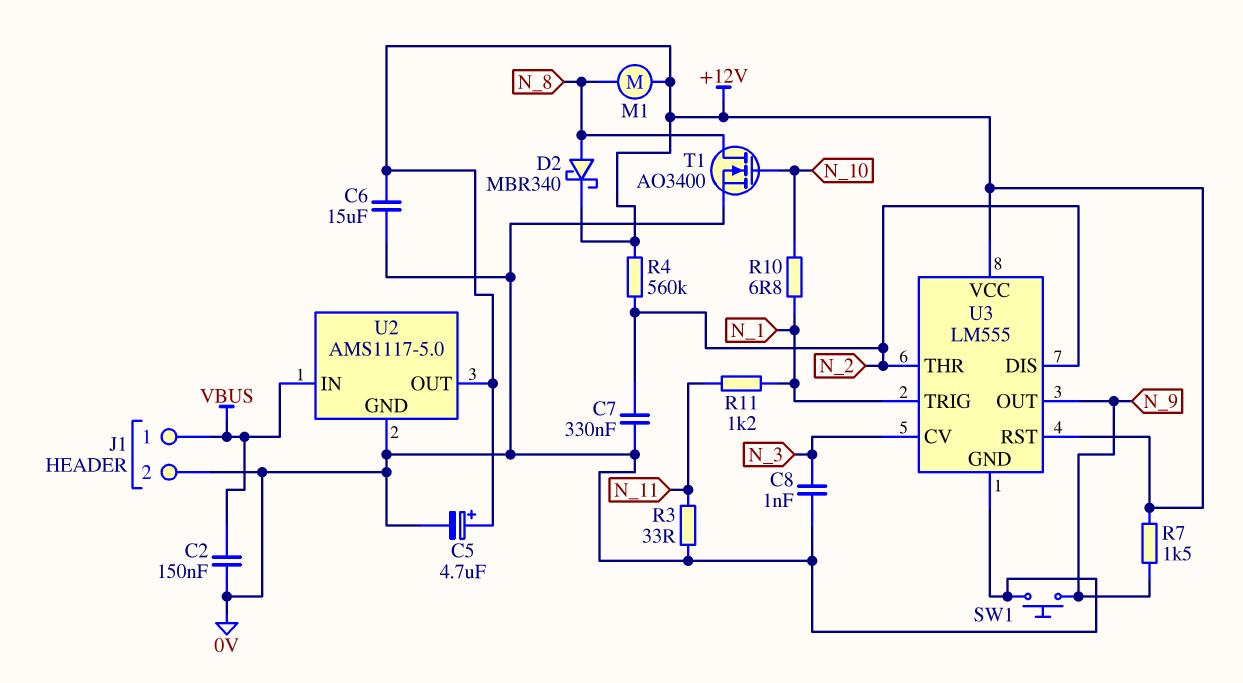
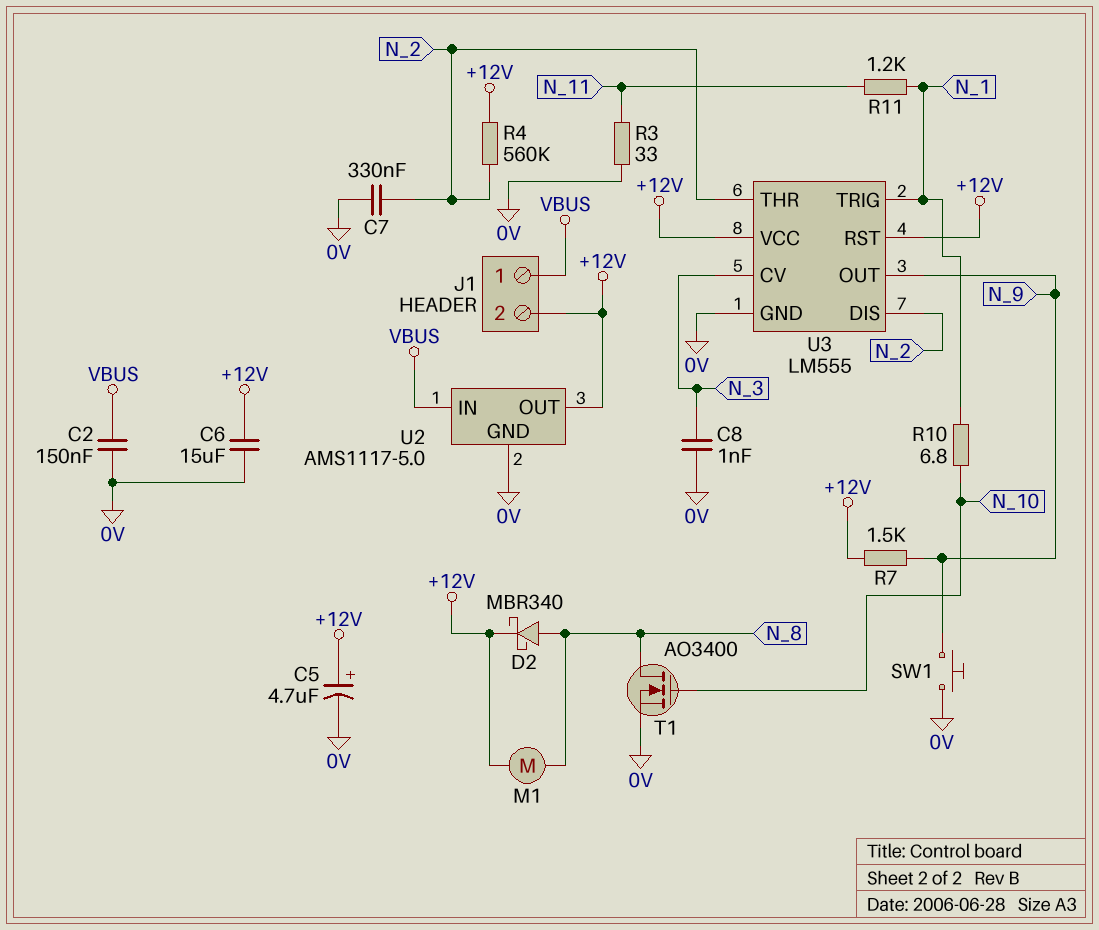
J1 pin 2: 0V -> +12V

